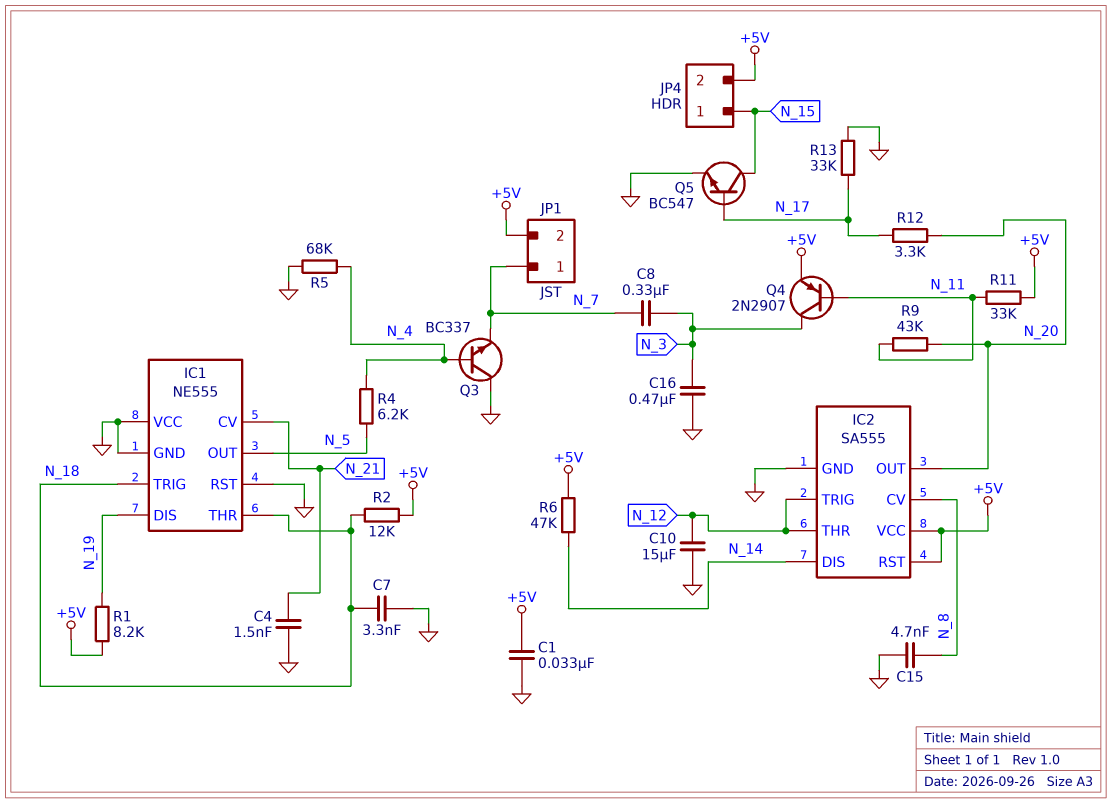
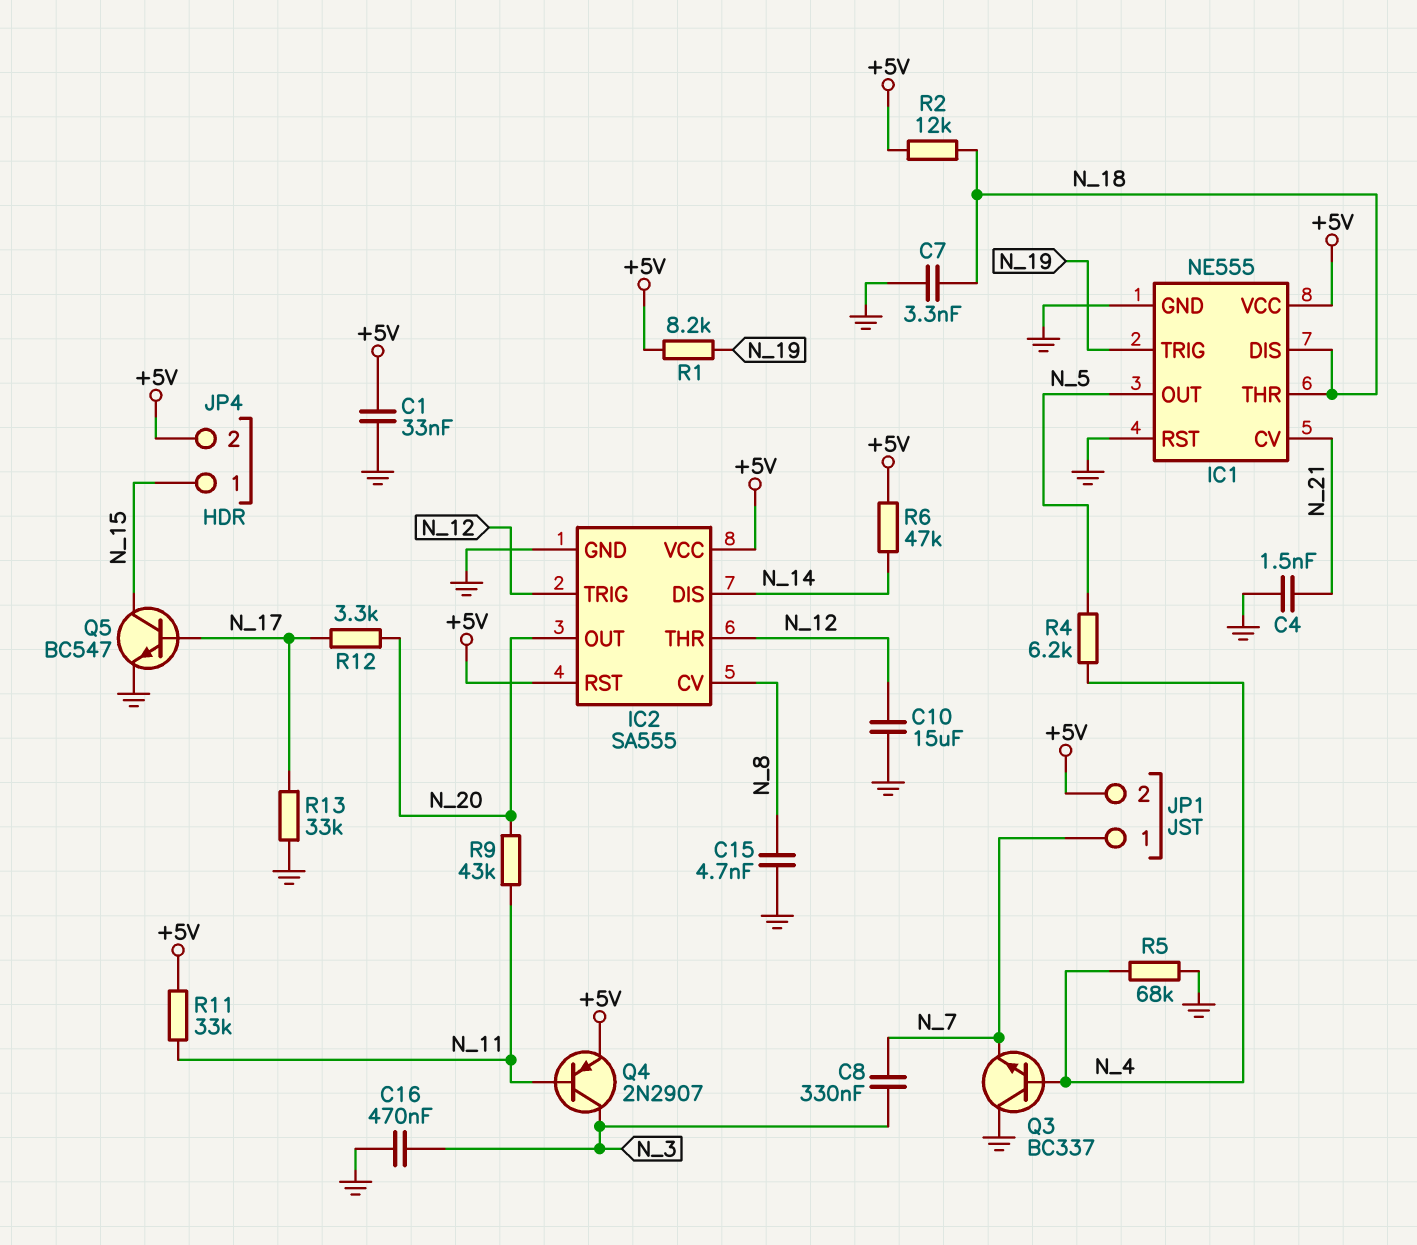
IC1 pin DIS: N_19 -> N_18
IC1 pin TRIG: N_18 -> N_19
IC1 pin VCC: GND -> +5V

